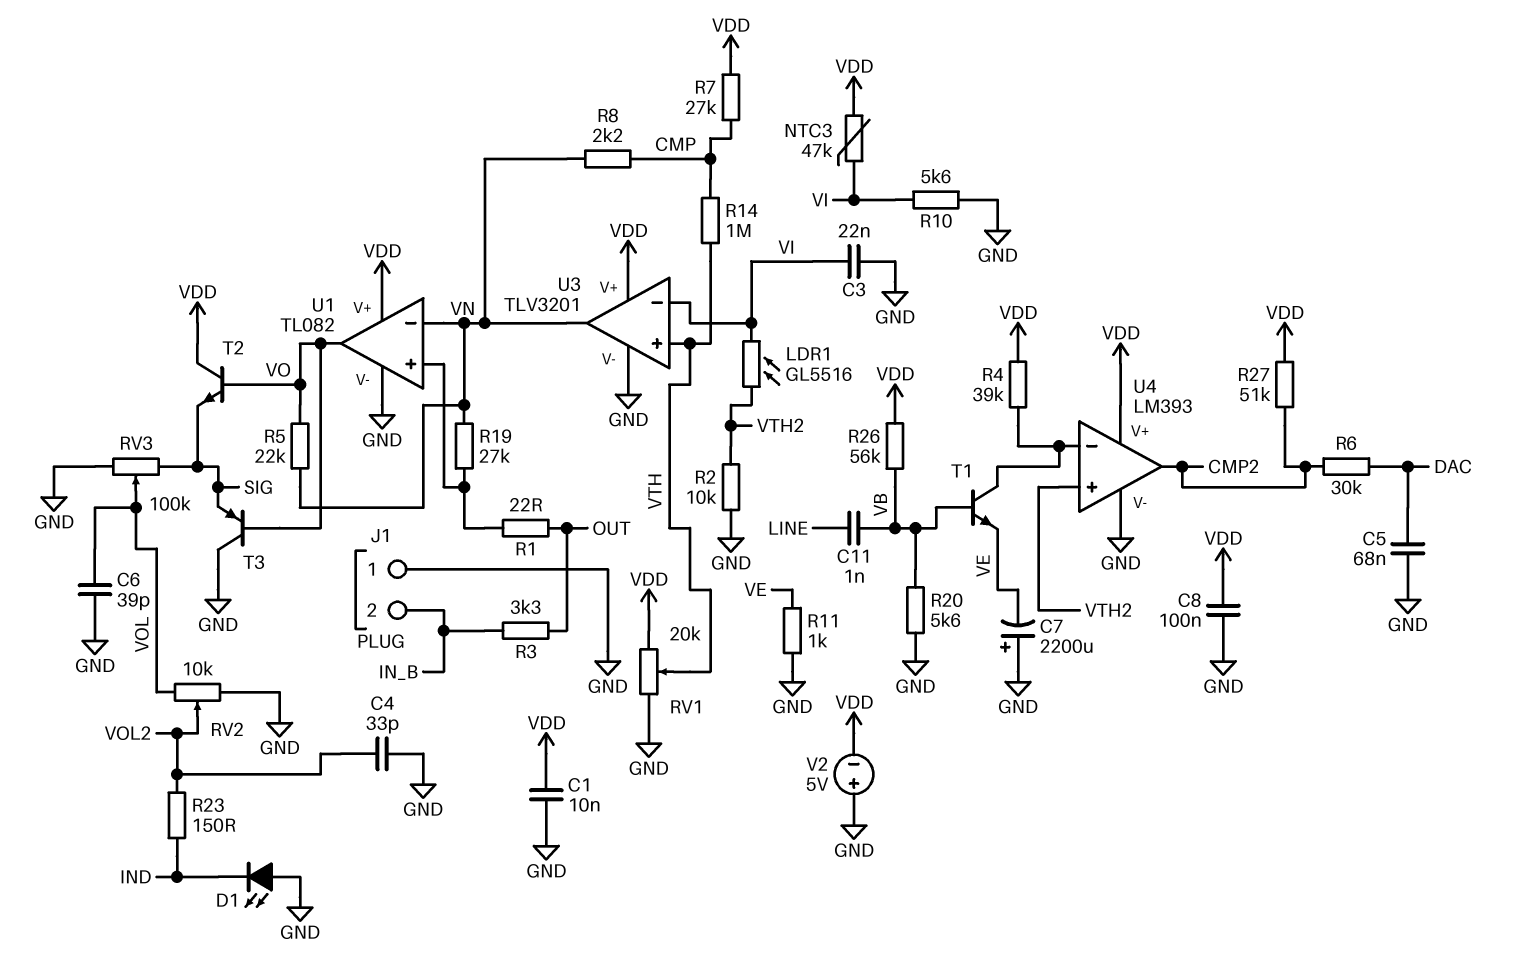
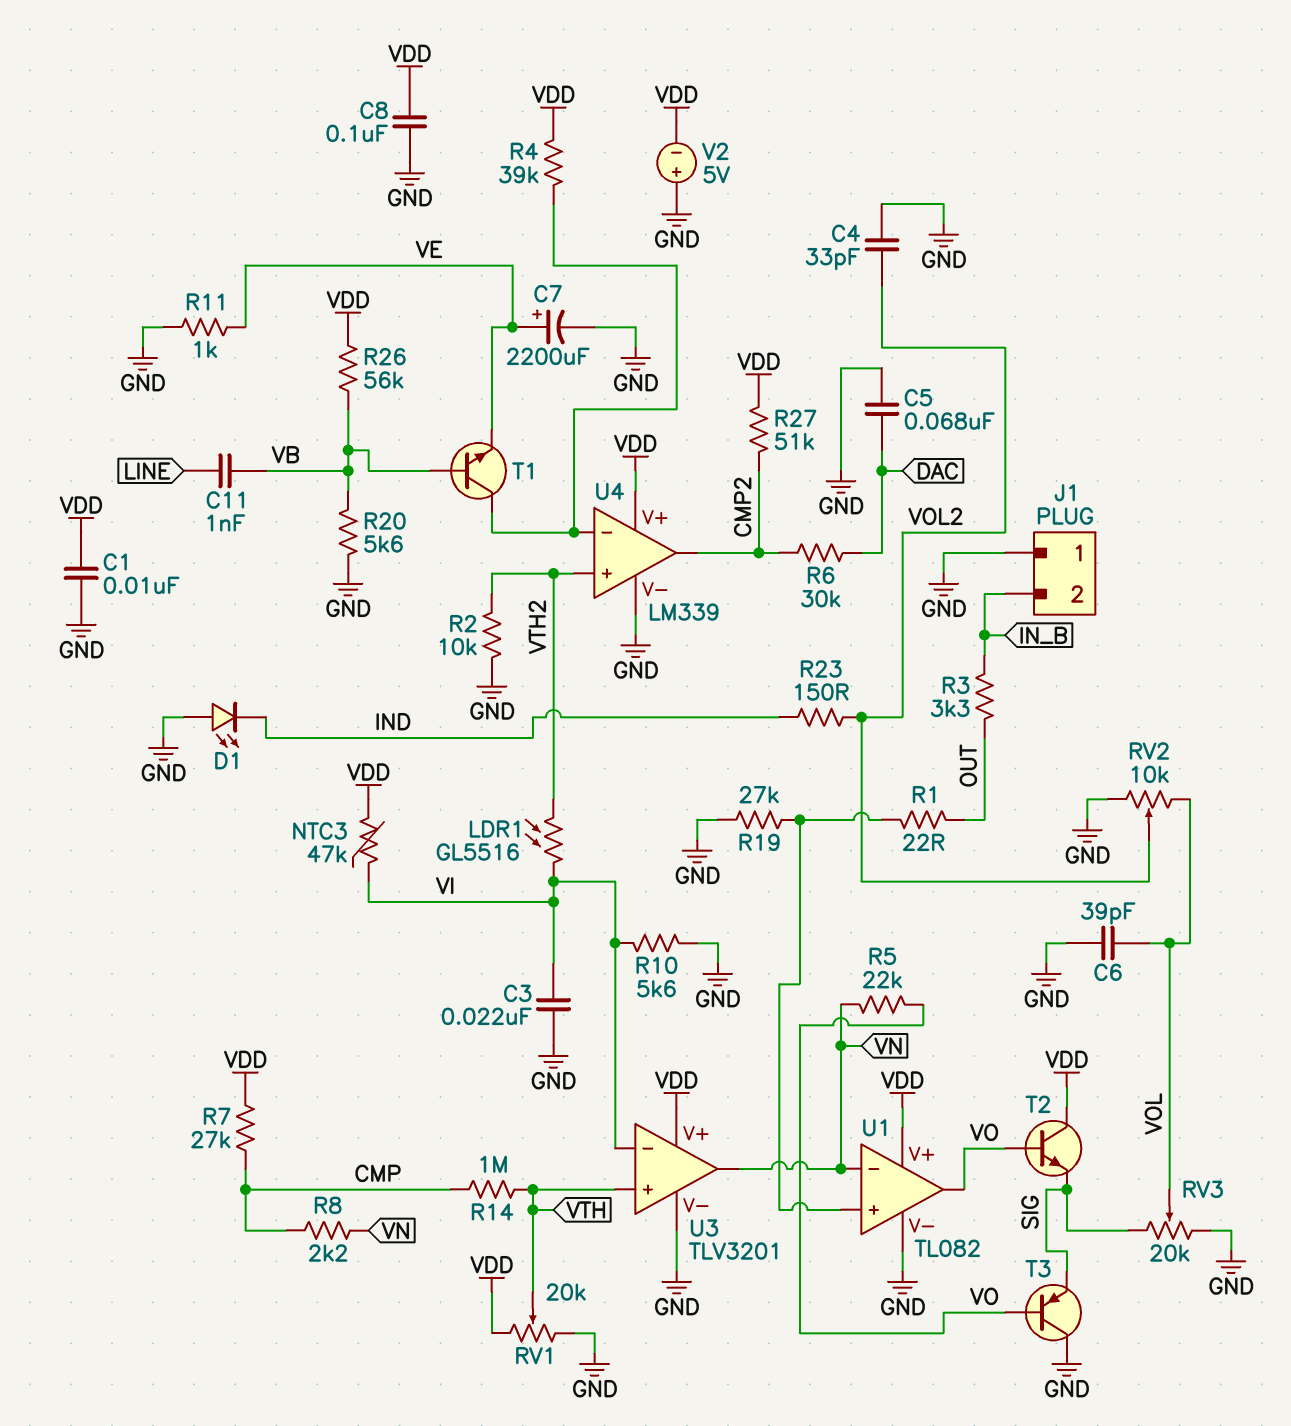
C7: 2200uF (plus GND, minus VE) -> 2200uF (plus VE, minus GND)
R19: 27k (U1/in+, VN) -> 27k (GND, U1/in+)
RV3: 100k (GND, SIG, wiper VOL) -> 20k (GND, SIG, wiper VOL)
U4: LM393 -> LM339

